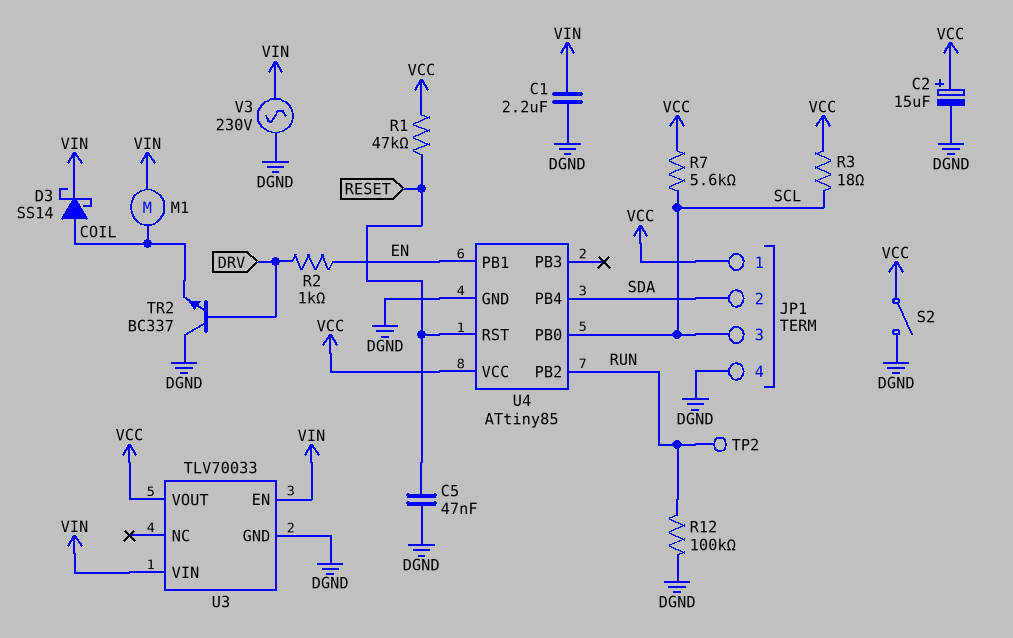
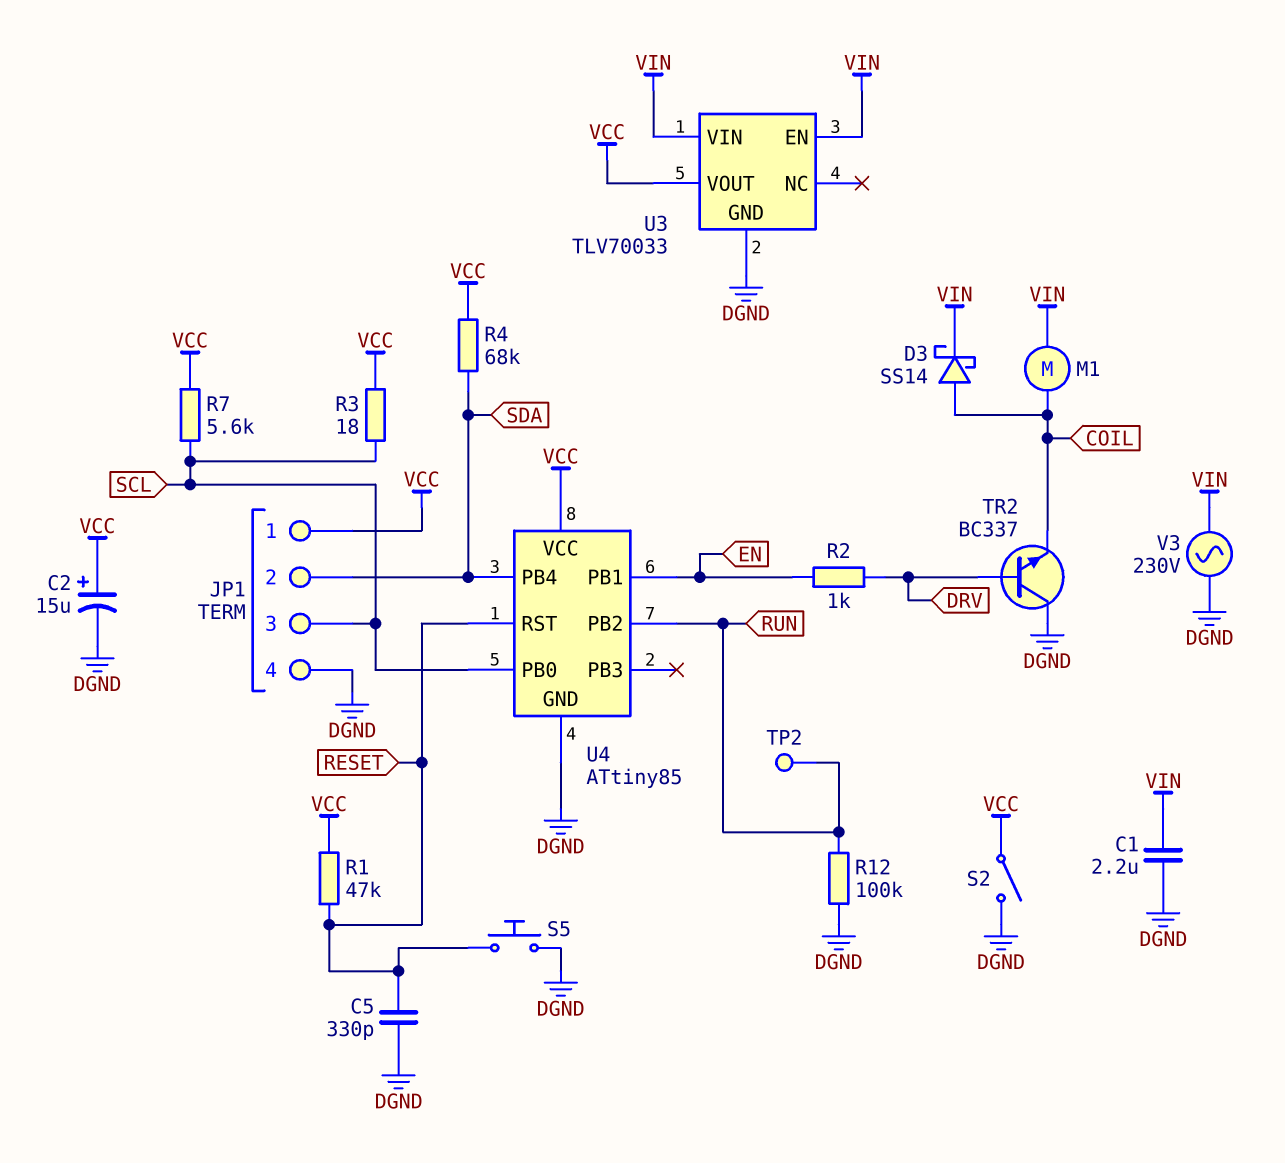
C5: 47nF (DGND, RESET) -> 330pF (DGND, RESET)
R4: none -> 68k (SDA, VCC)
S5: none -> button (DGND, RESET)

